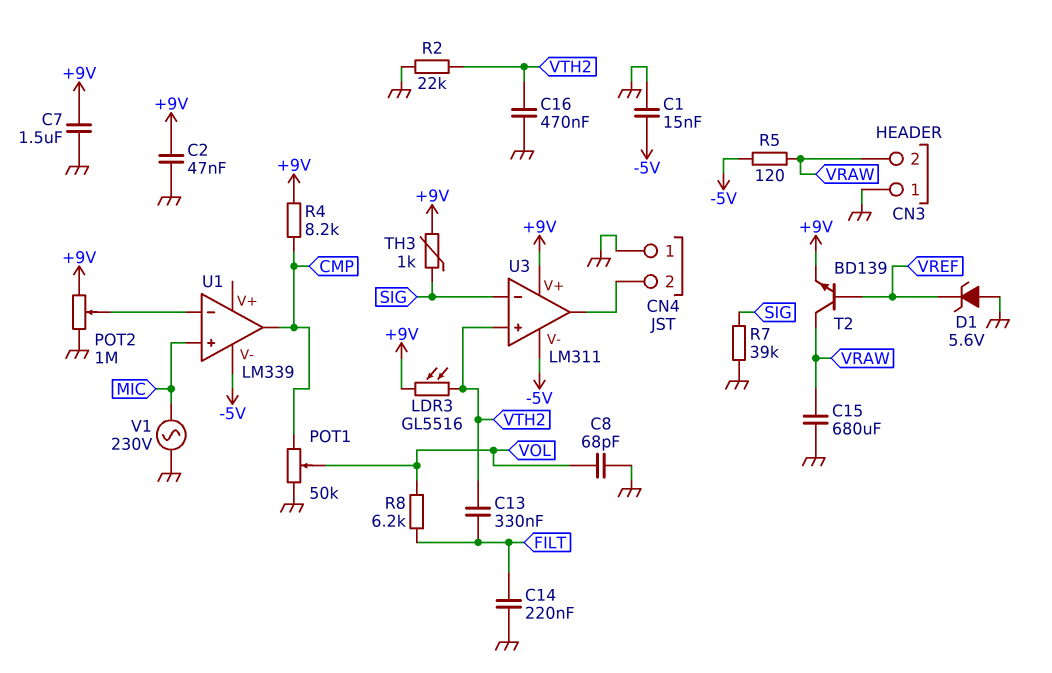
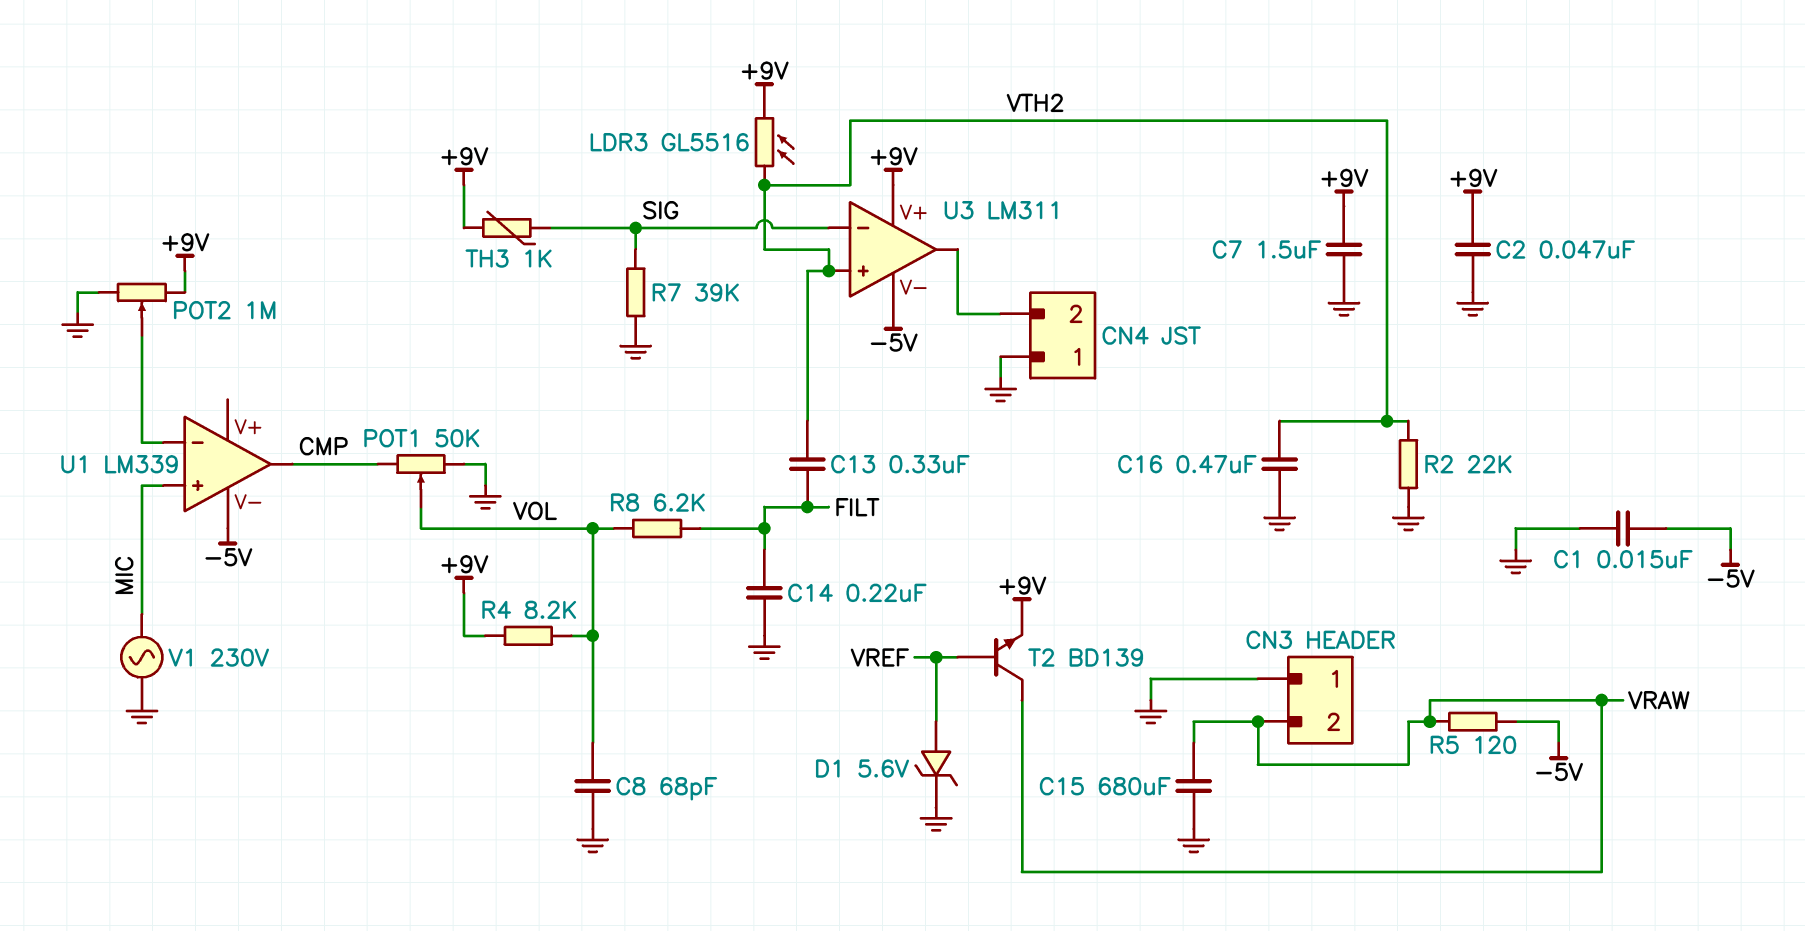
D1: zener 5.6V (A GND, K VREF) -> zener 5.6V (A VREF, K GND)
R4: 8.2k (+9V, CMP) -> 8.2k (+9V, VOL)

